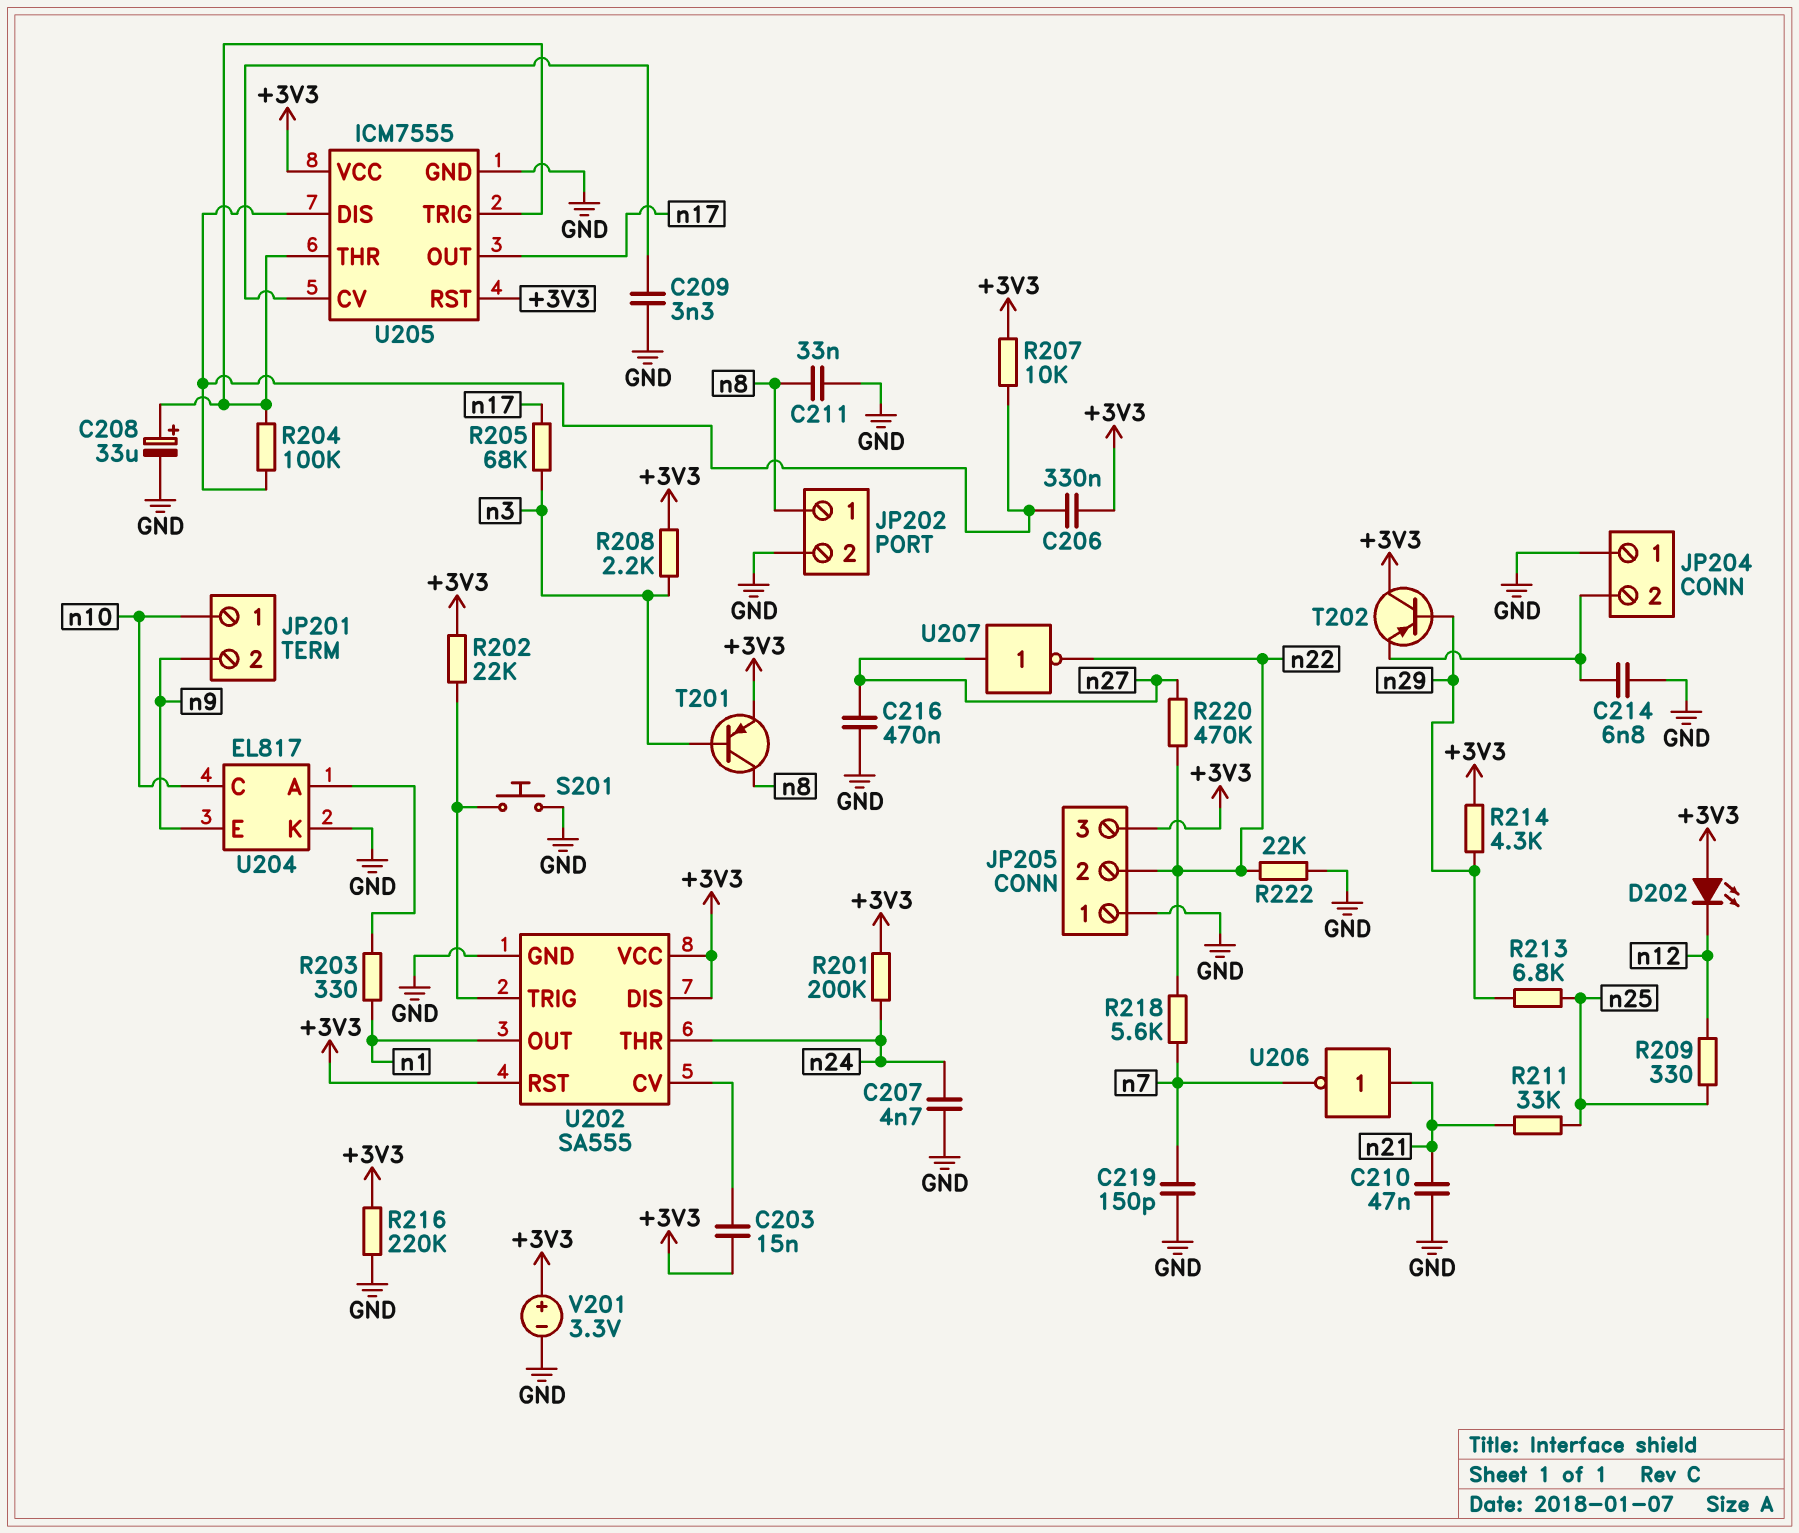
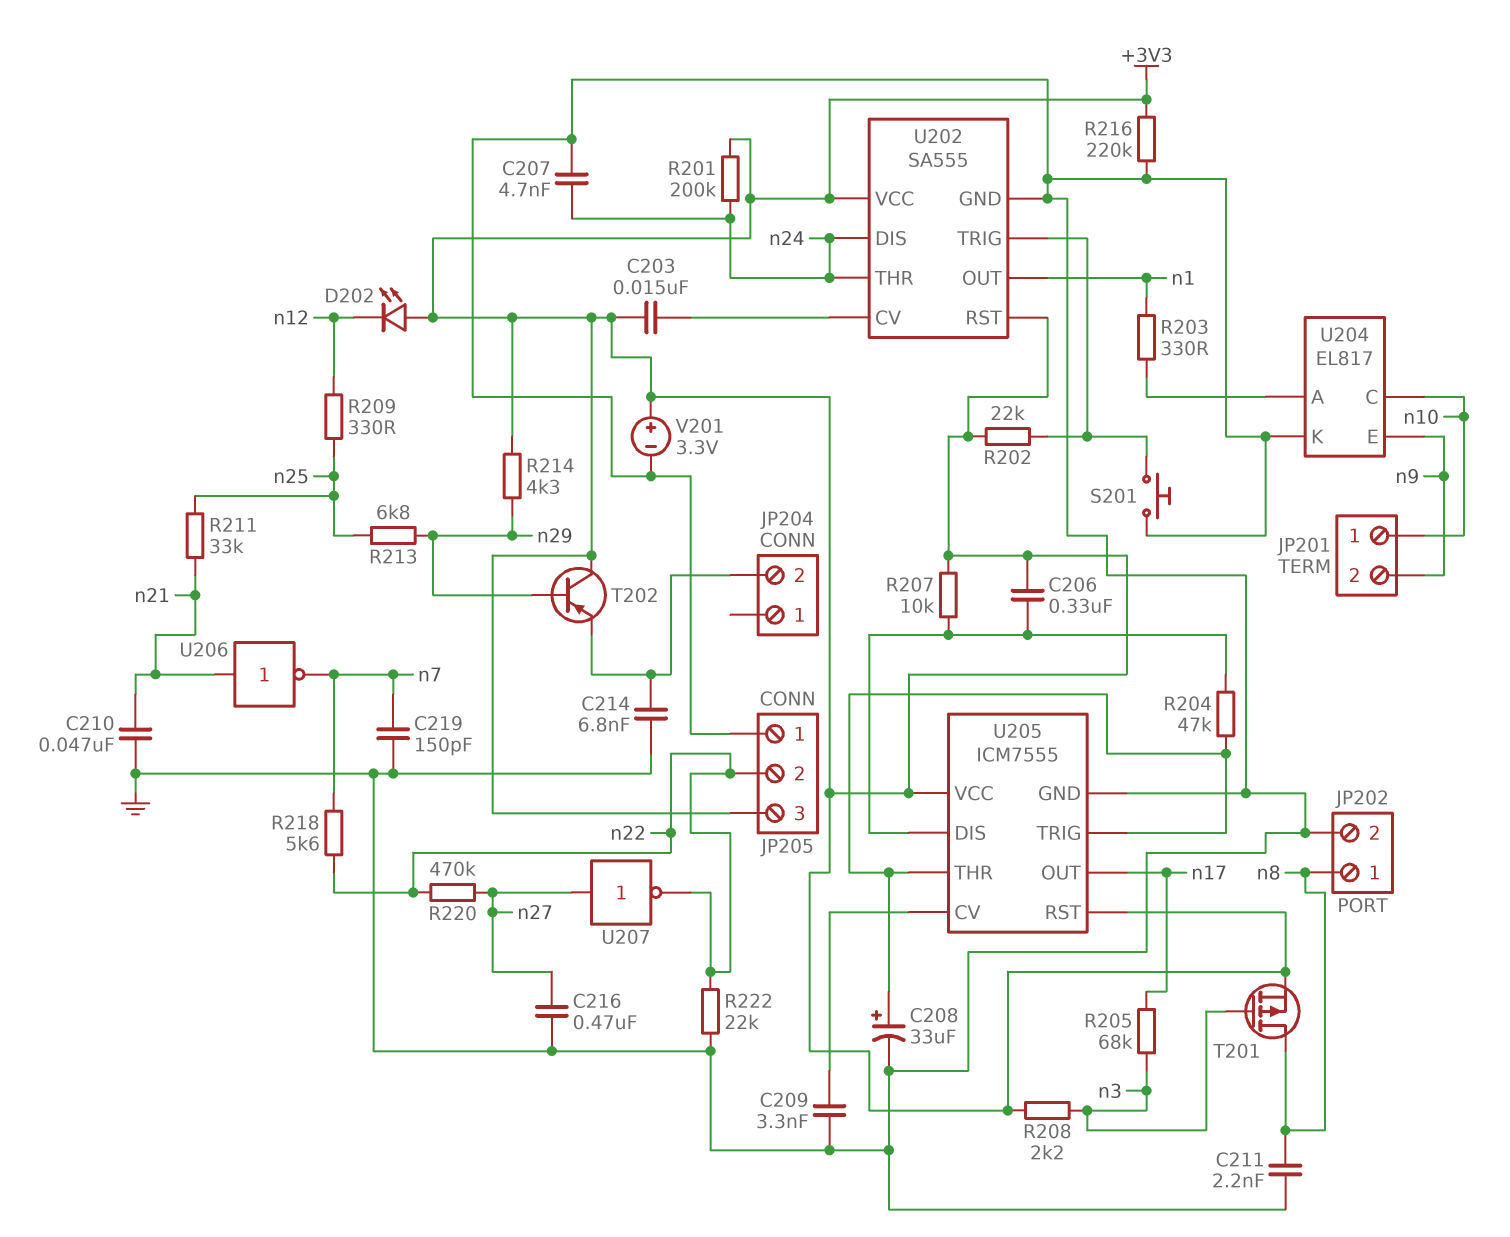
C211: 33nF (GND, n8) -> 2.2nF (GND, n8)
JP204 pin 1: GND -> none
R204: 100k (U205/DIS, U205/THR) -> 47k (U205/DIS, U205/THR)
T201: PNP (B n3, C n8, E +3V3) -> PMOS (G n3, D n8, S +3V3)
U202 pin DIS: +3V3 -> n24

